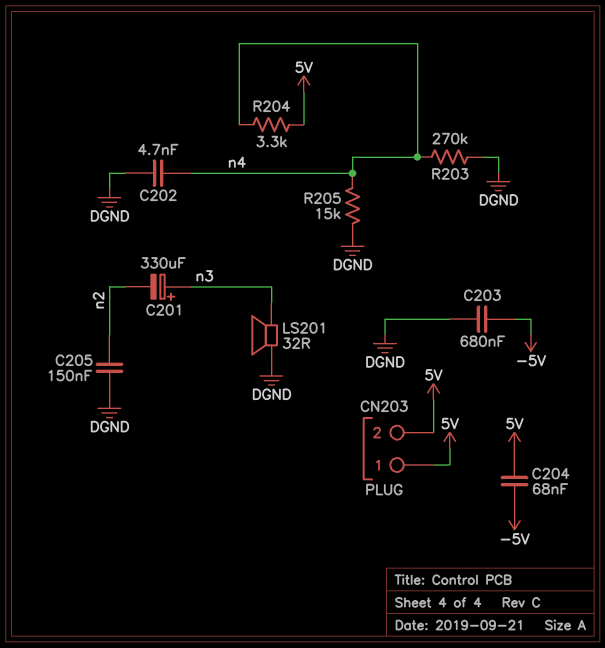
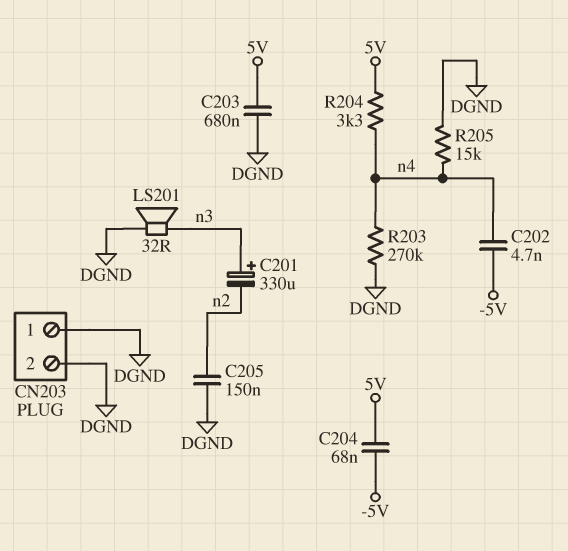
C202: 4.7nF (DGND, n4) -> 4.7nF (-5V, n4)
C203: 680nF (-5V, DGND) -> 680nF (5V, DGND)
CN203 pin 1: 5V -> DGND
CN203 pin 2: 5V -> DGND

